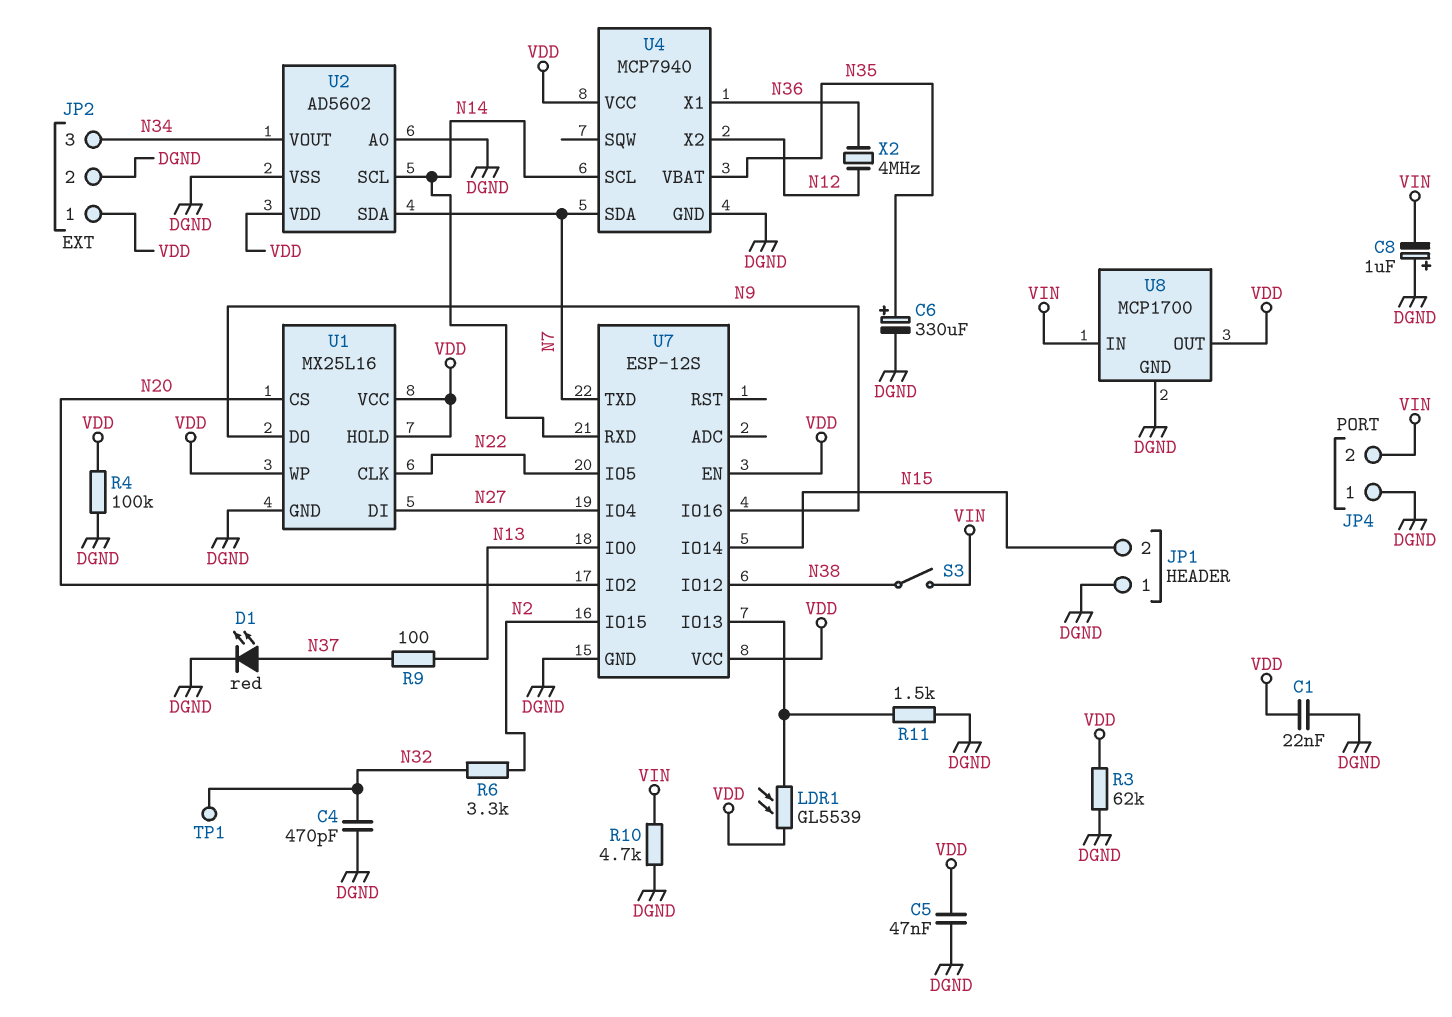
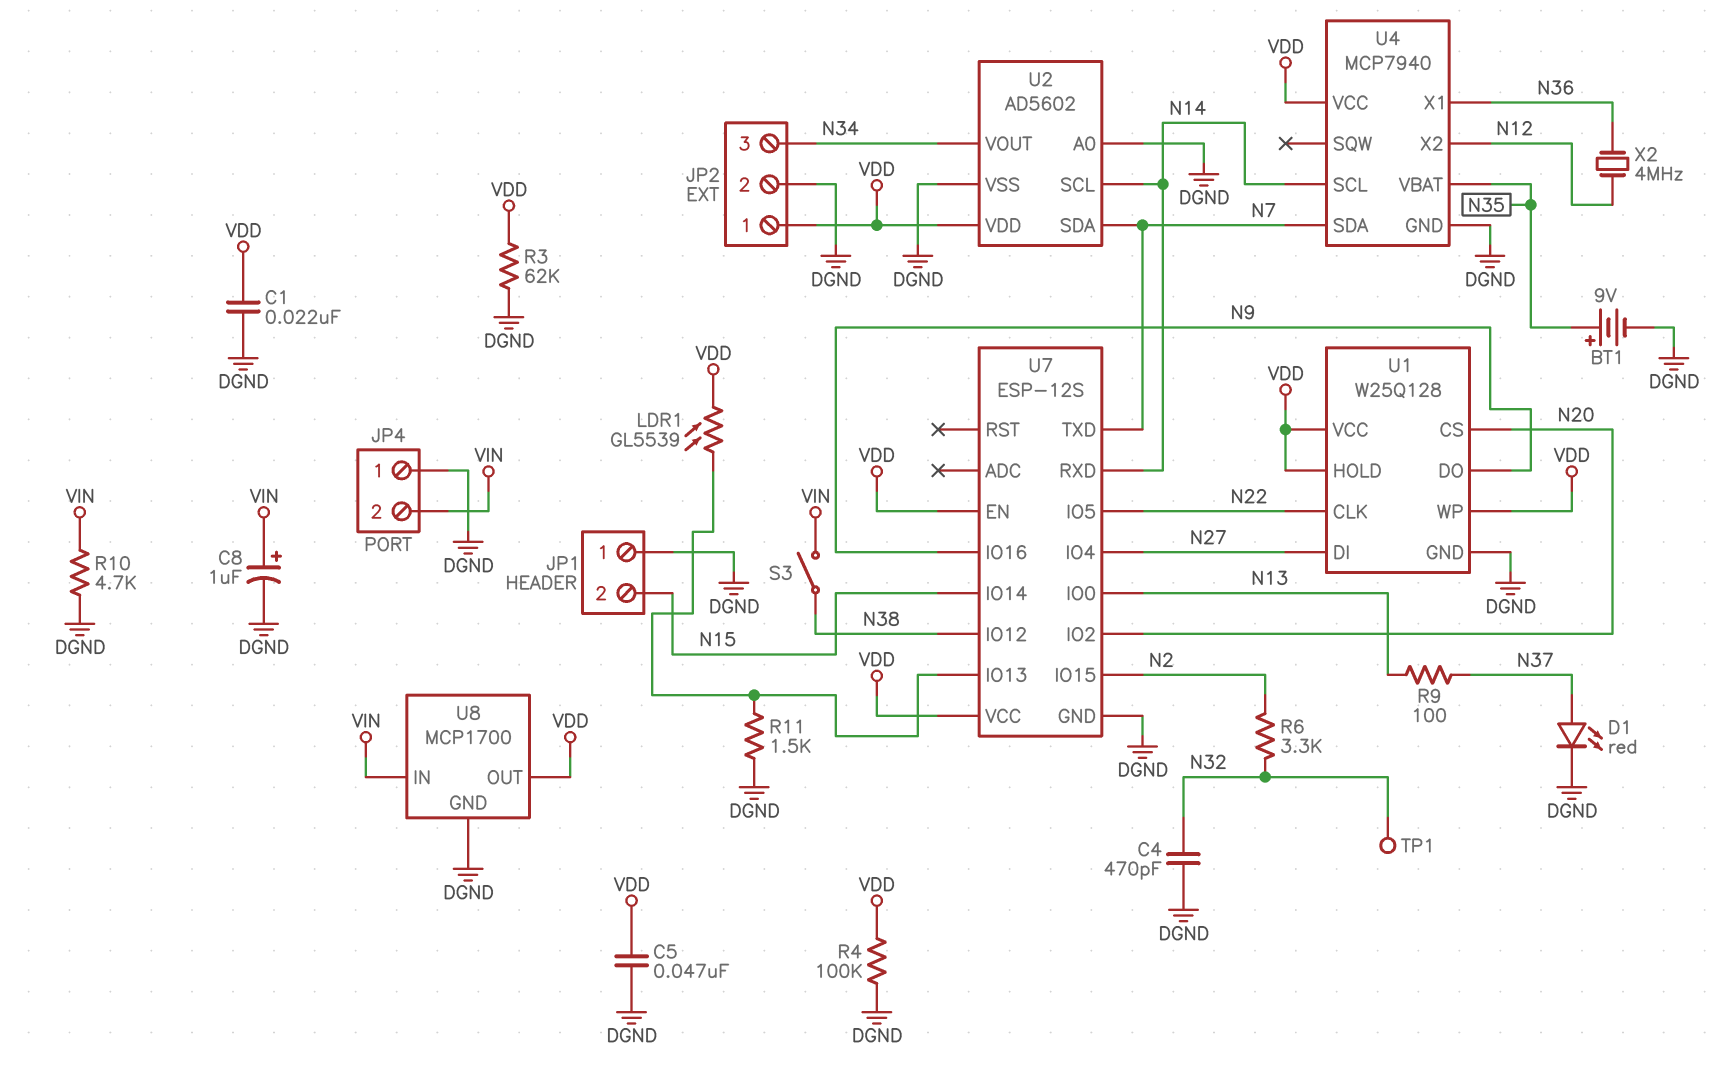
BT1: none -> 9V (plus N35, minus DGND)
C6: 330uF (plus N35, minus DGND) -> none
C8: 1uF (plus DGND, minus VIN) -> 1uF (plus VIN, minus DGND)
U1: MX25L16 -> W25Q128

